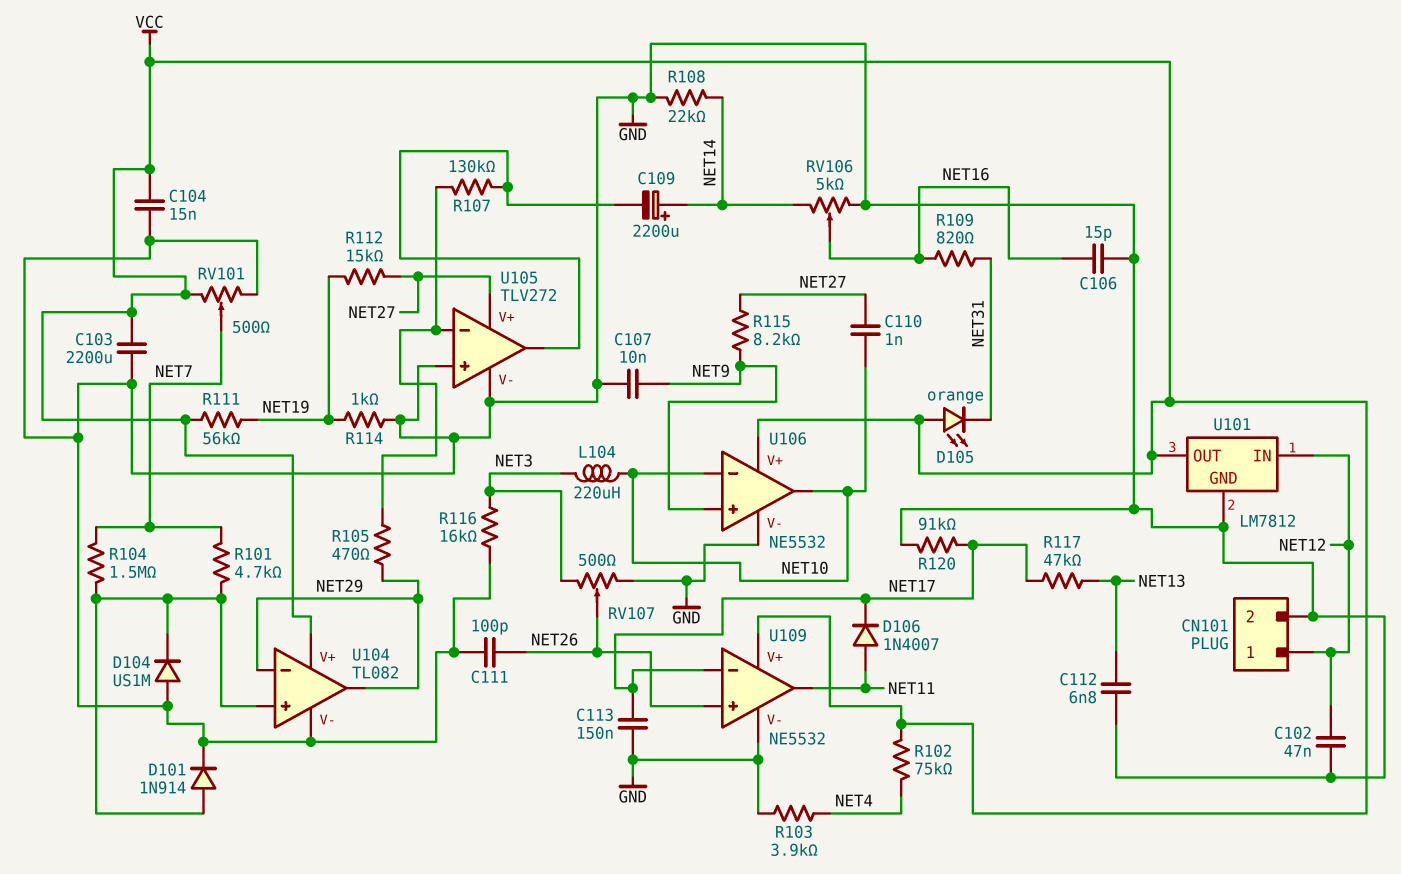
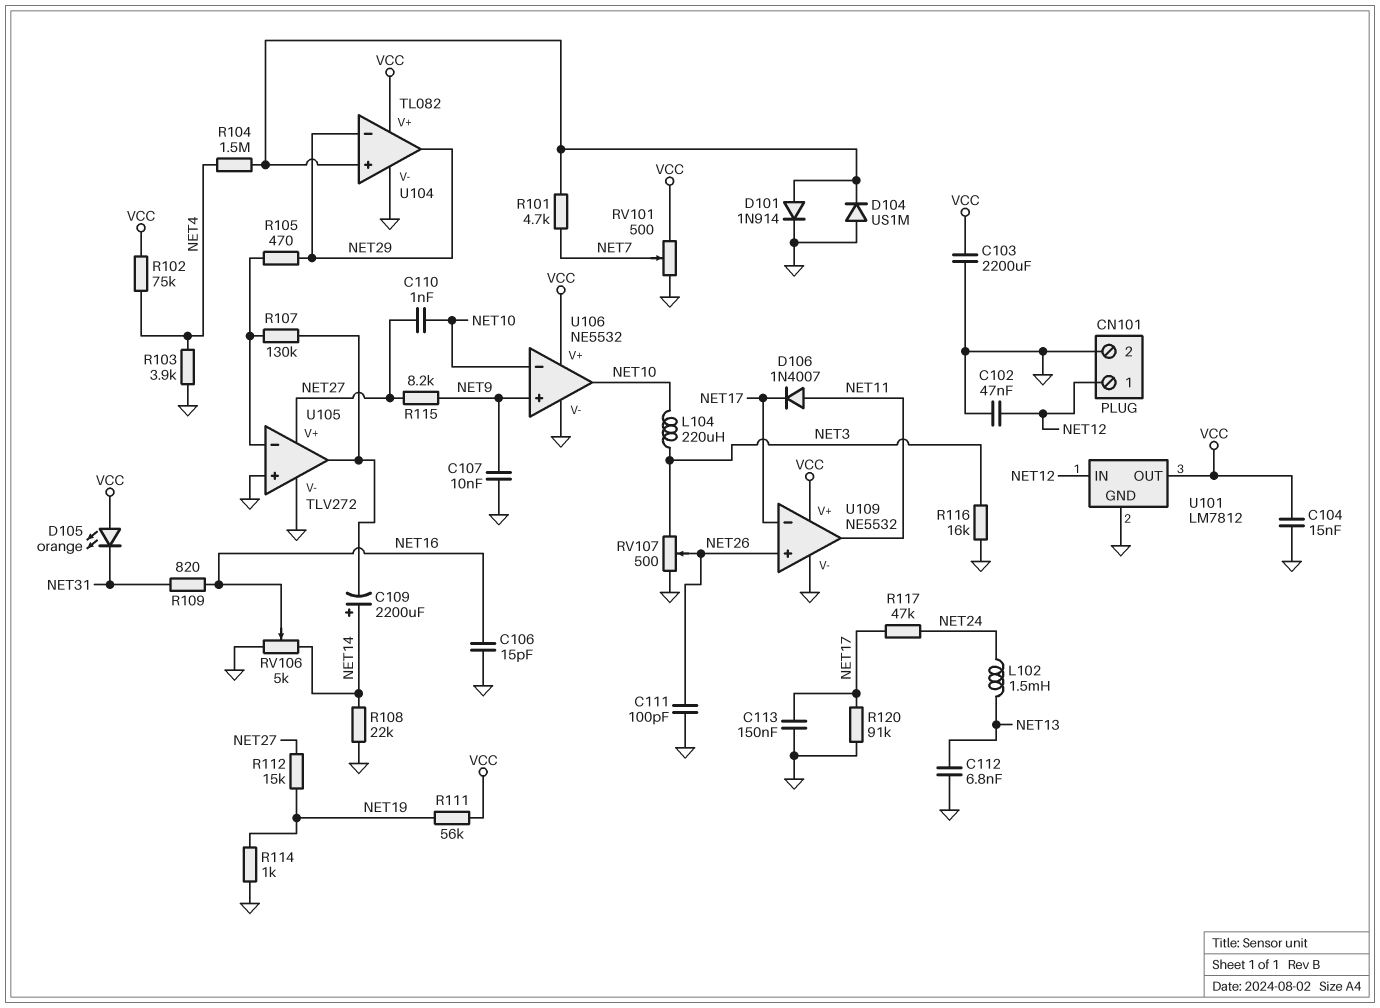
L102: none -> 1.5mH (NET13, NET24)
R104: 1.5M (NET7, U104/in+) -> 1.5M (NET4, U104/in+)
R117: 47k (NET13, NET17) -> 47k (NET17, NET24)

